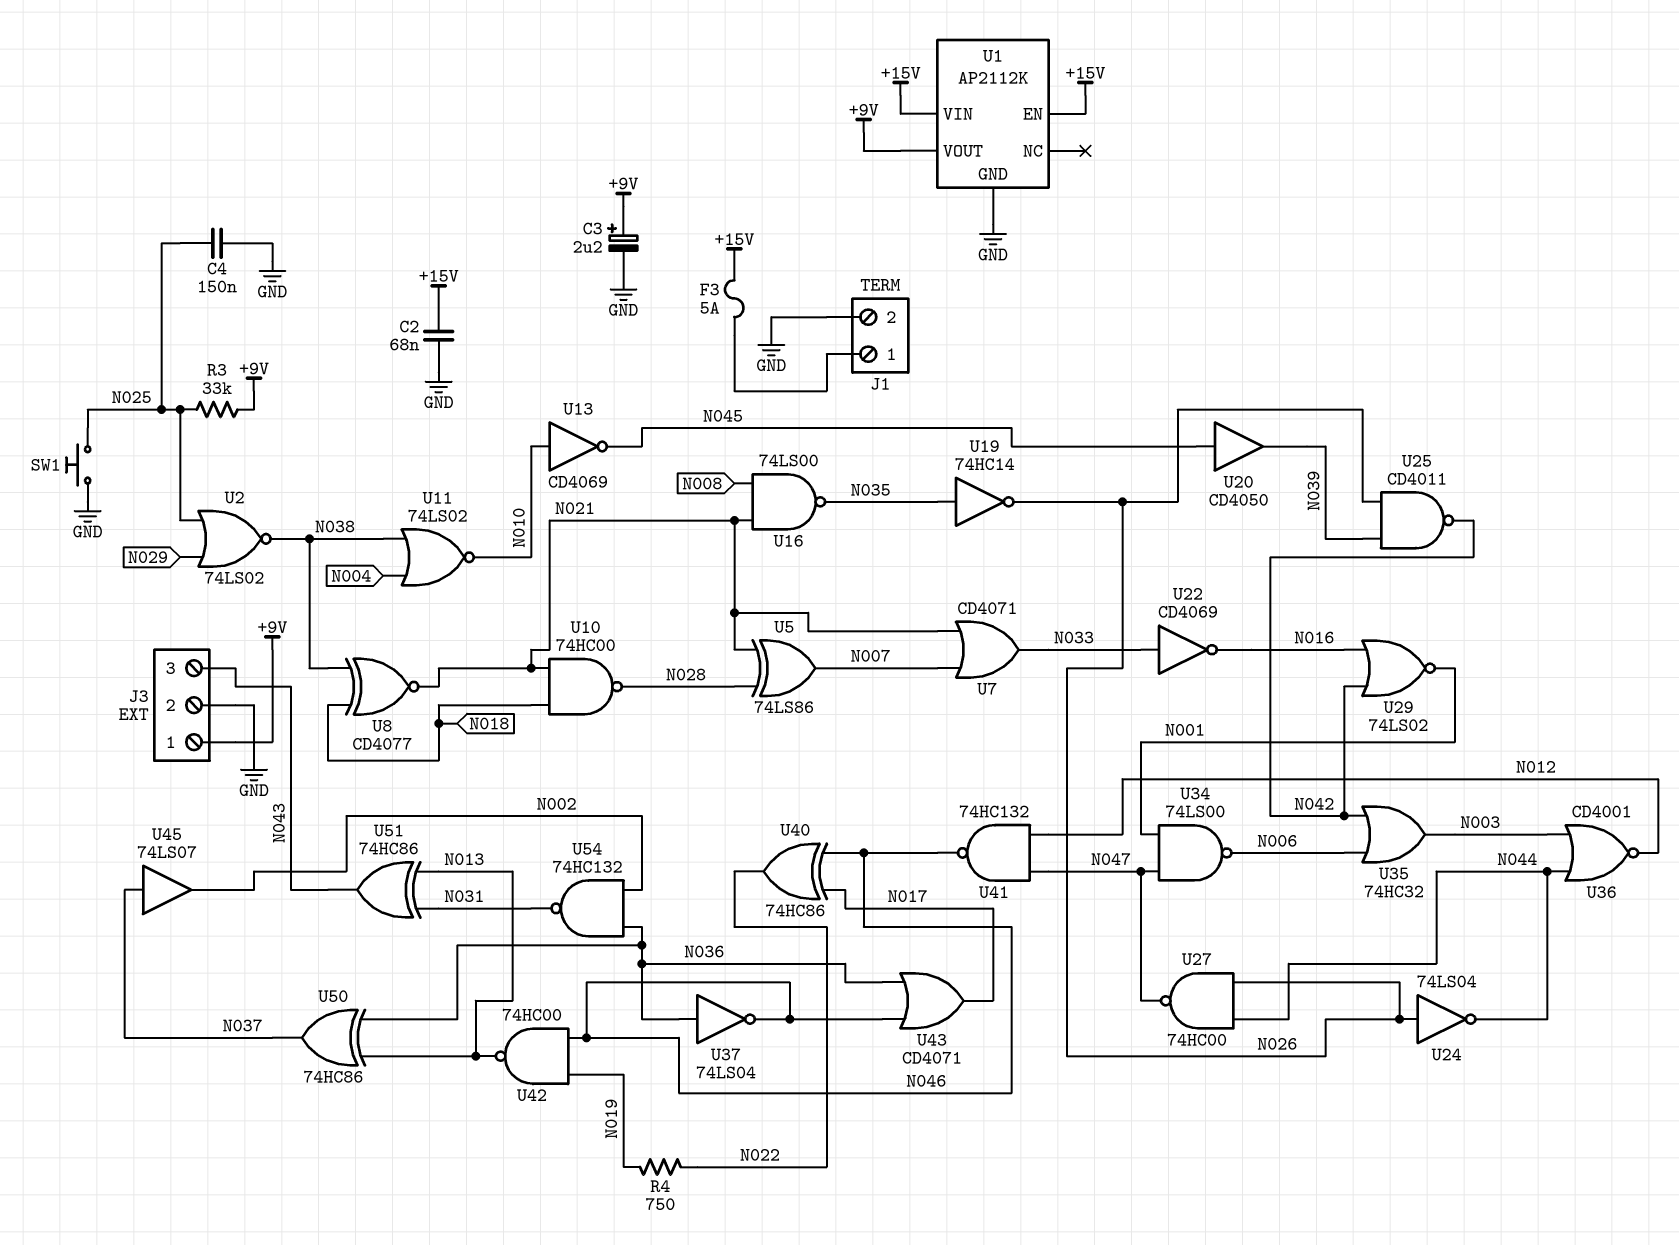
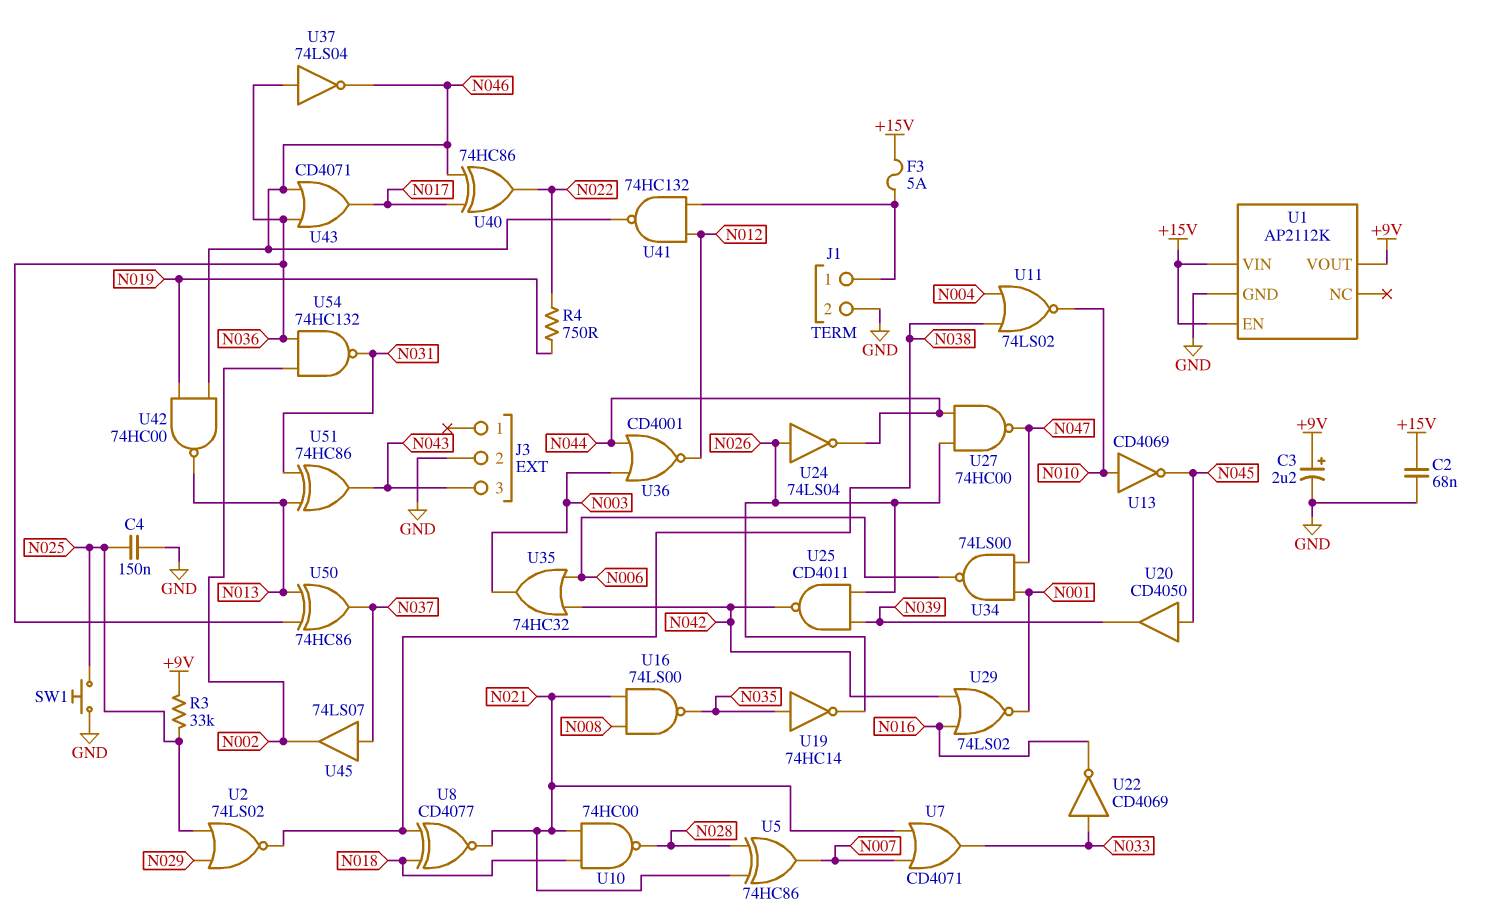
J3 pin 1: +9V -> none
U5: XOR 74LS86 (in N021, in N028, out N007) -> XOR 74HC86 (in N021, in N028, out N007)
U41: NAND 74HC132 (in N012, in N047, out N046) -> NAND 74HC132 (in J1/1, in N012, out N046)

